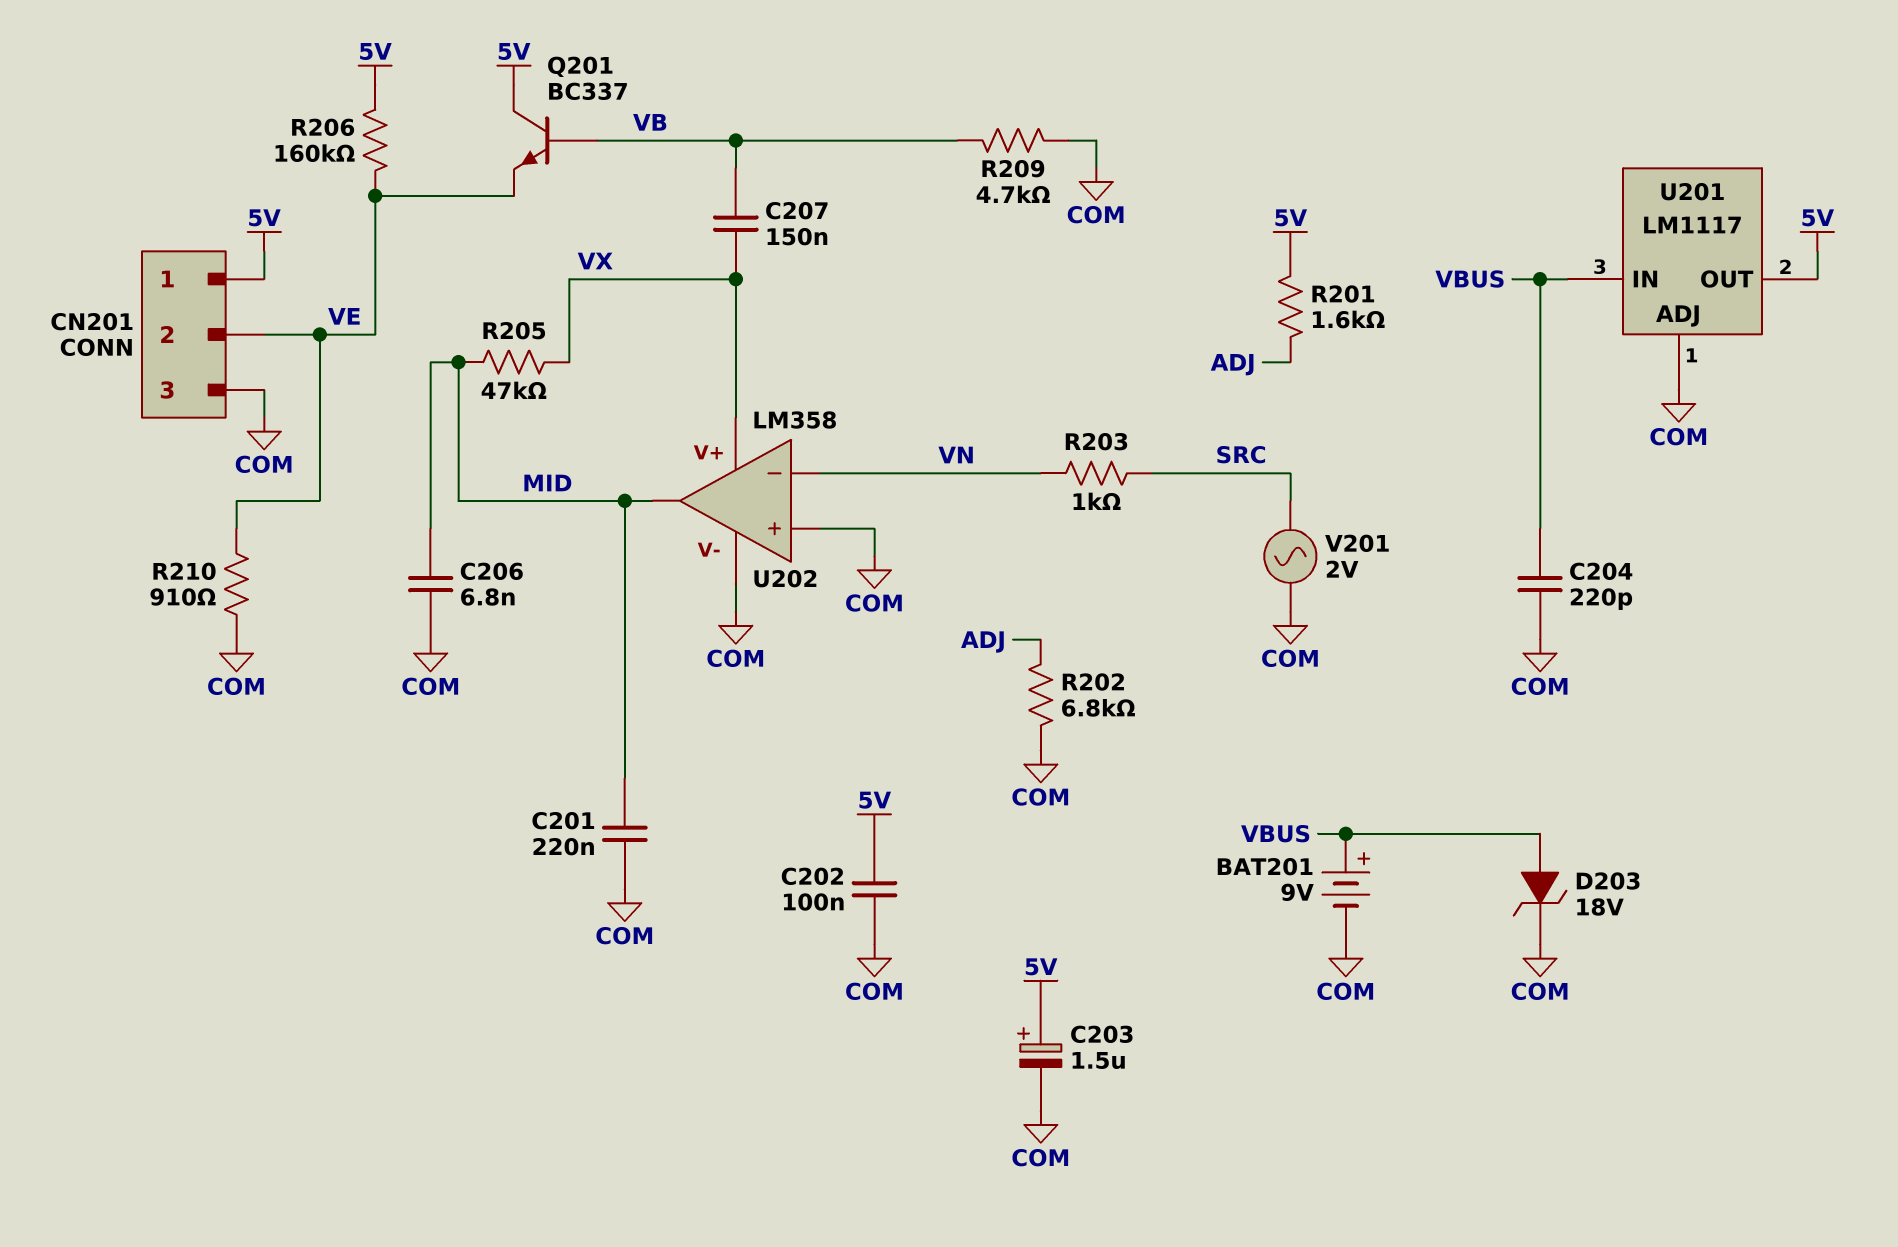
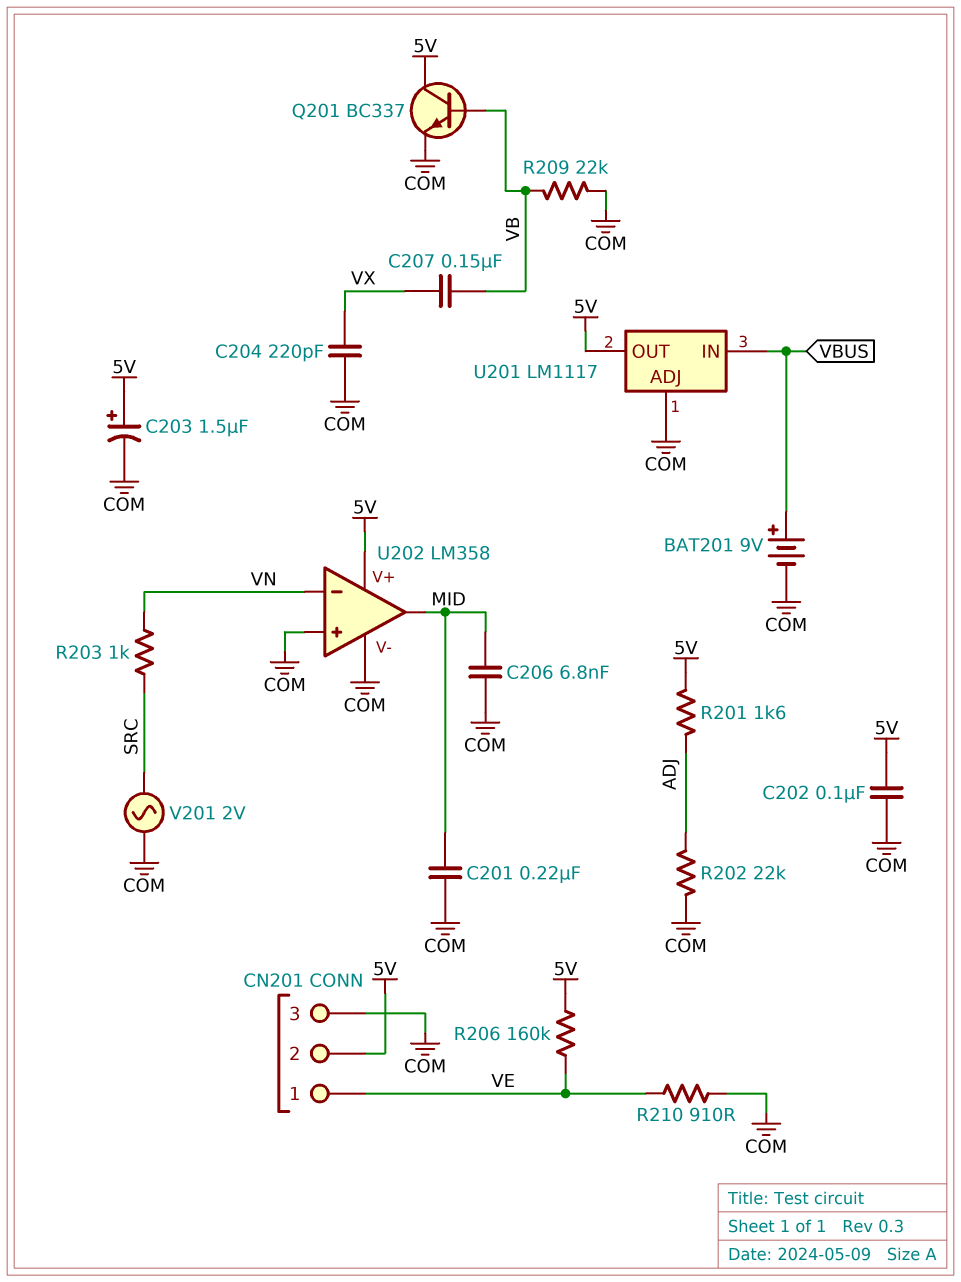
C204: 220pF (COM, VBUS) -> 220pF (COM, VX)
CN201 pin 1: 5V -> VE
CN201 pin 2: VE -> 5V
D203: zener 18V (A VBUS, K COM) -> none
Q201: NPN BC337 (B VB, C 5V, E VE) -> NPN BC337 (B VB, C 5V, E COM)
R202: 6.8k (ADJ, COM) -> 22k (ADJ, COM)
R205: 47k (MID, VX) -> none
R209: 4.7k (COM, VB) -> 22k (COM, VB)
U202 pin V+: VX -> 5V

